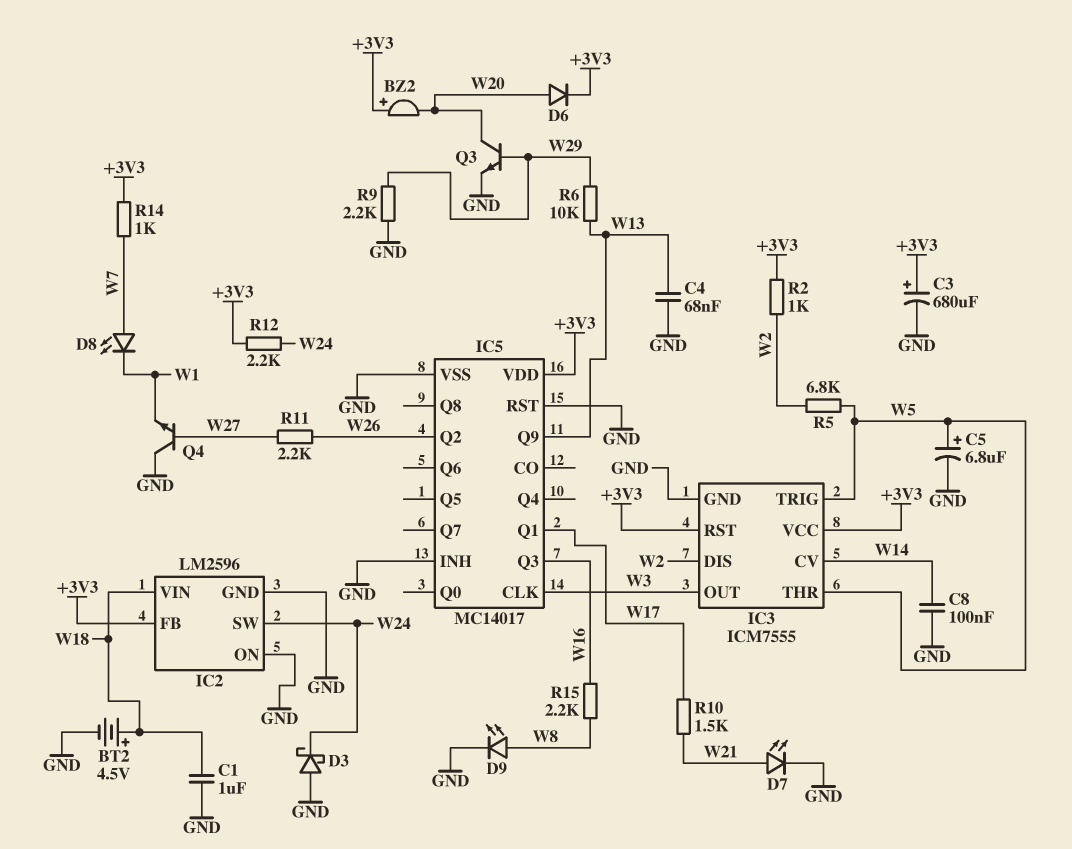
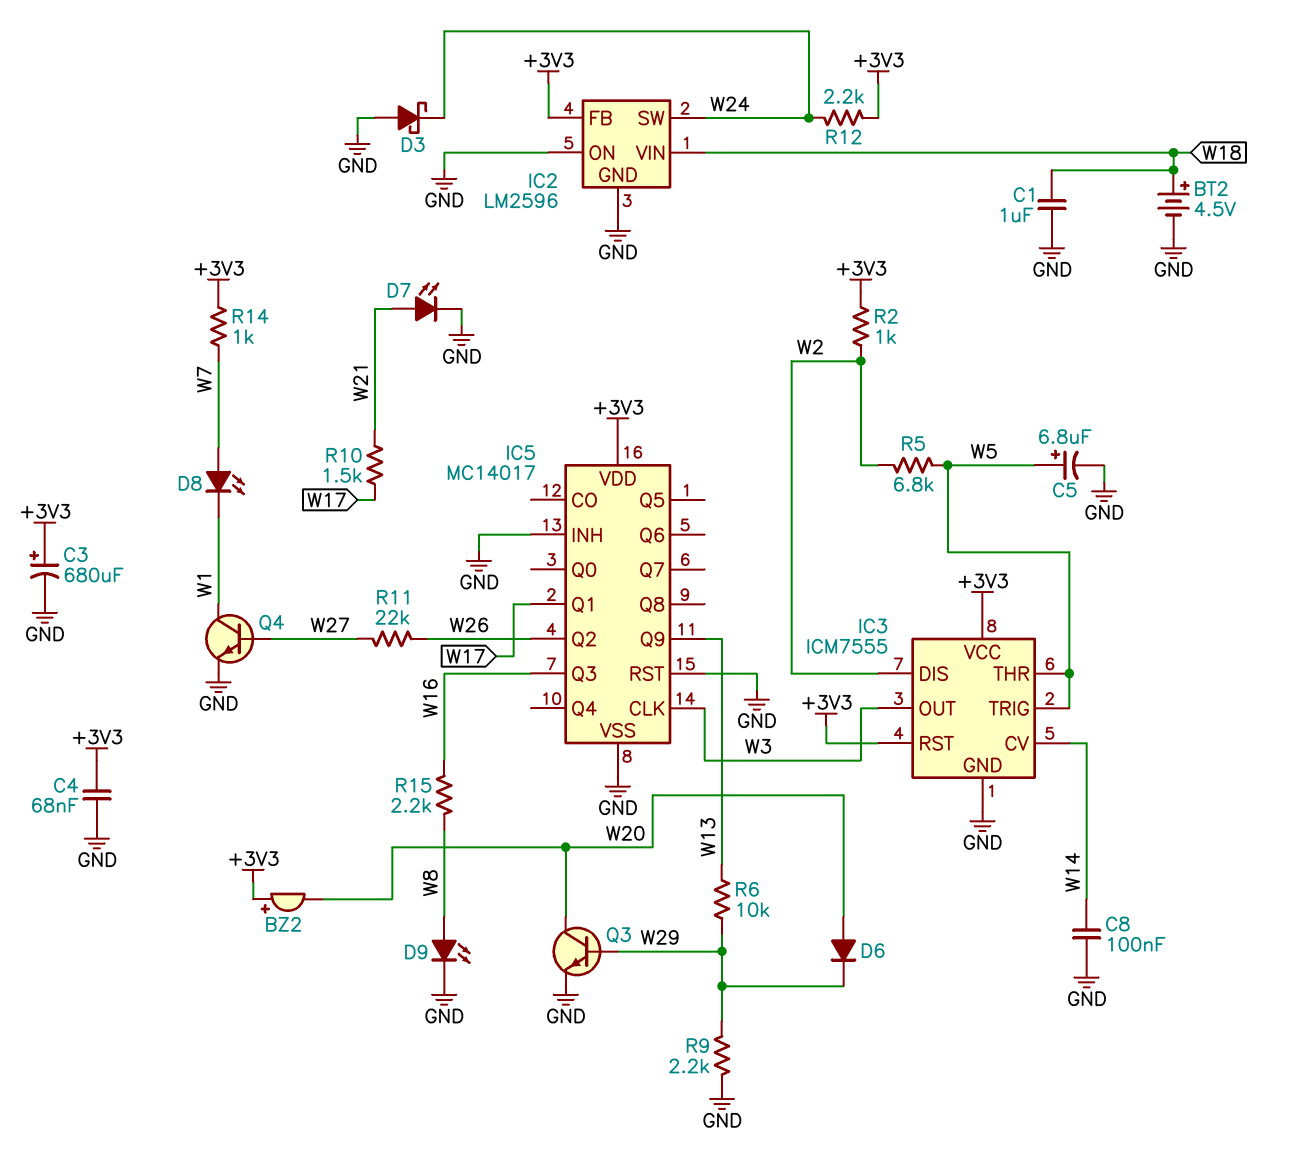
C4: 68nF (GND, W13) -> 68nF (+3V3, GND)
D6: diode (A W20, K +3V3) -> diode (A W20, K W29)
Q4: NPN (B W27, C GND, E W1) -> NPN (B W27, C W1, E GND)
R11: 2.2k (W26, W27) -> 22k (W26, W27)

